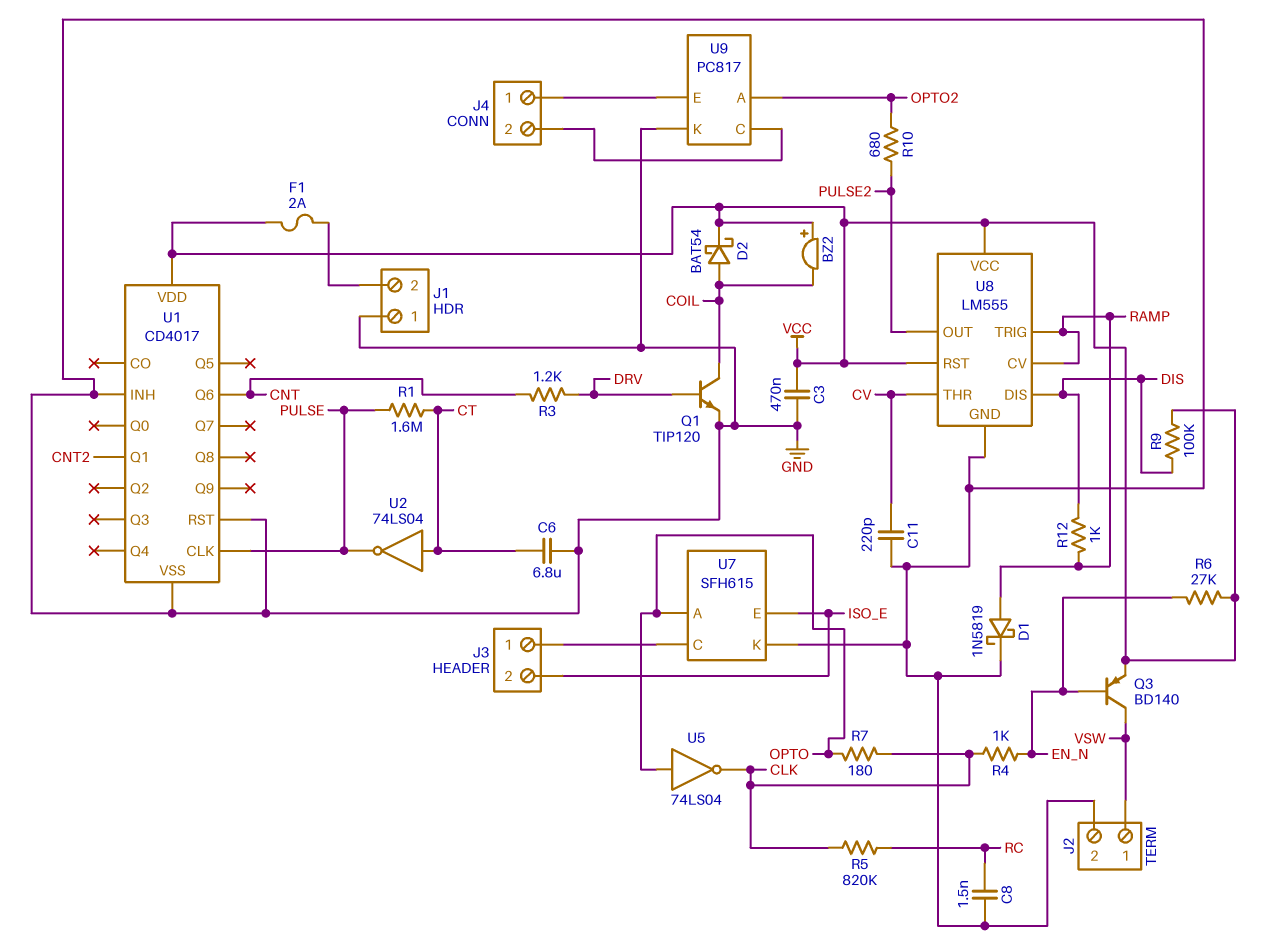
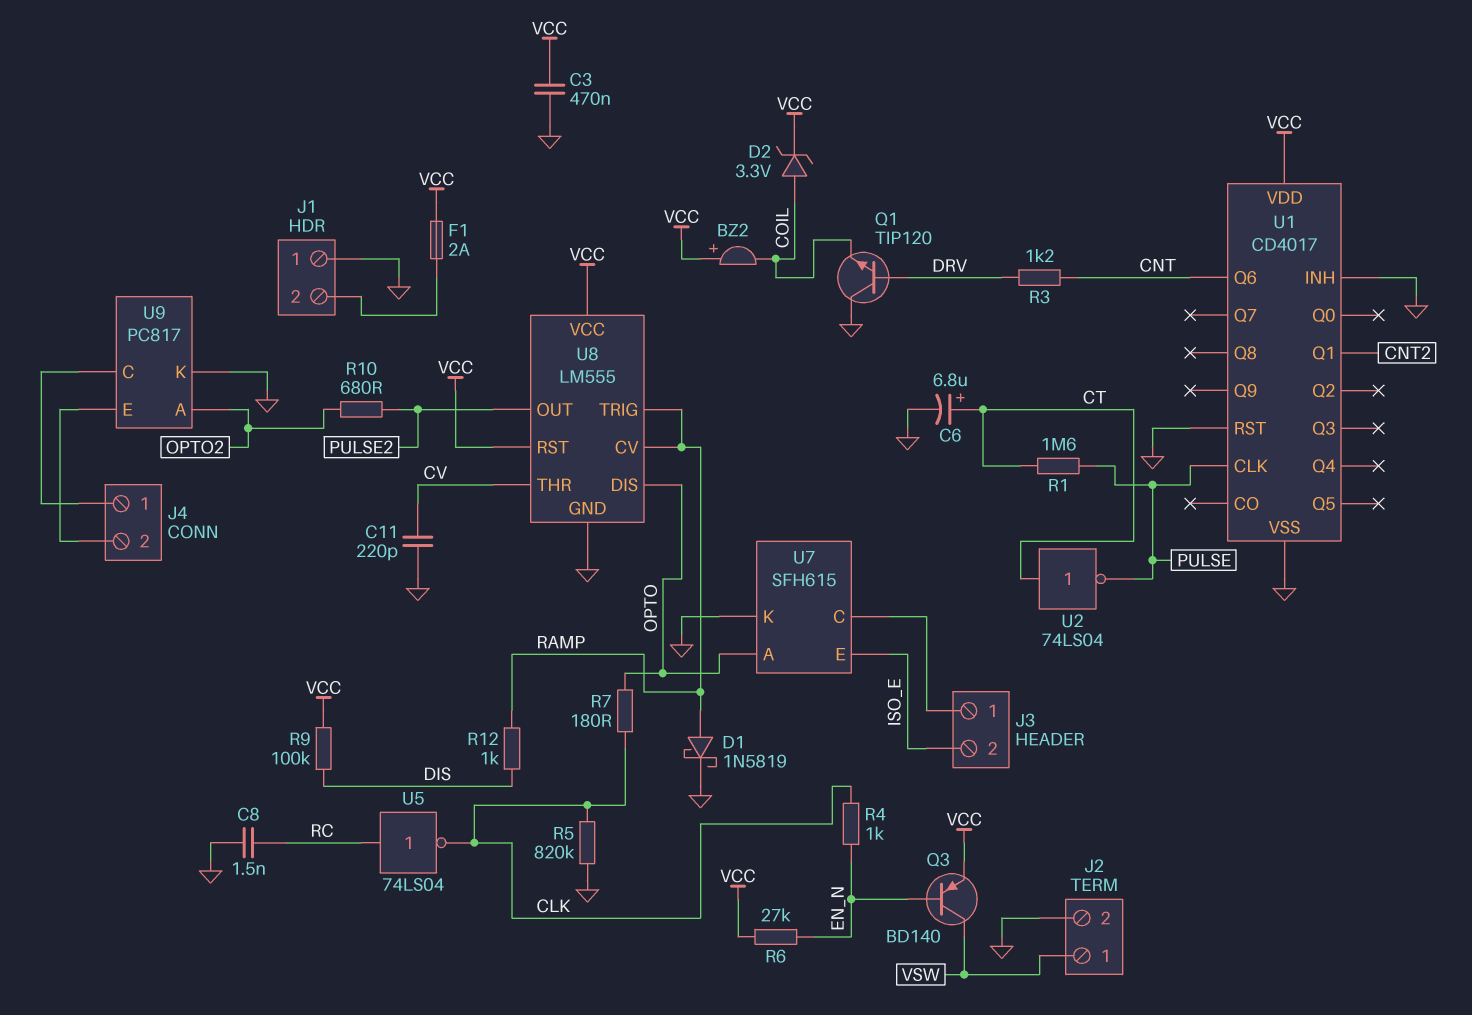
C6: 6.8uF (CT, GND) -> 6.8uF (plus CT, minus GND)
D2: schottky BAT54 (A COIL, K VCC) -> zener 3.3V (A COIL, K VCC)
Q1: NPN TIP120 (B DRV, C COIL, E GND) -> NPN TIP120 (B DRV, C GND, E COIL)
R5: 820k (CLK, RC) -> 820k (CLK, GND)
U5: NOT 74LS04 (in OPTO, out CLK) -> NOT 74LS04 (in RC, out CLK)
U8 pin DIS: DIS -> OPTO
U9 pin C: J4/2 -> J4/1
U9 pin E: J4/1 -> J4/2

